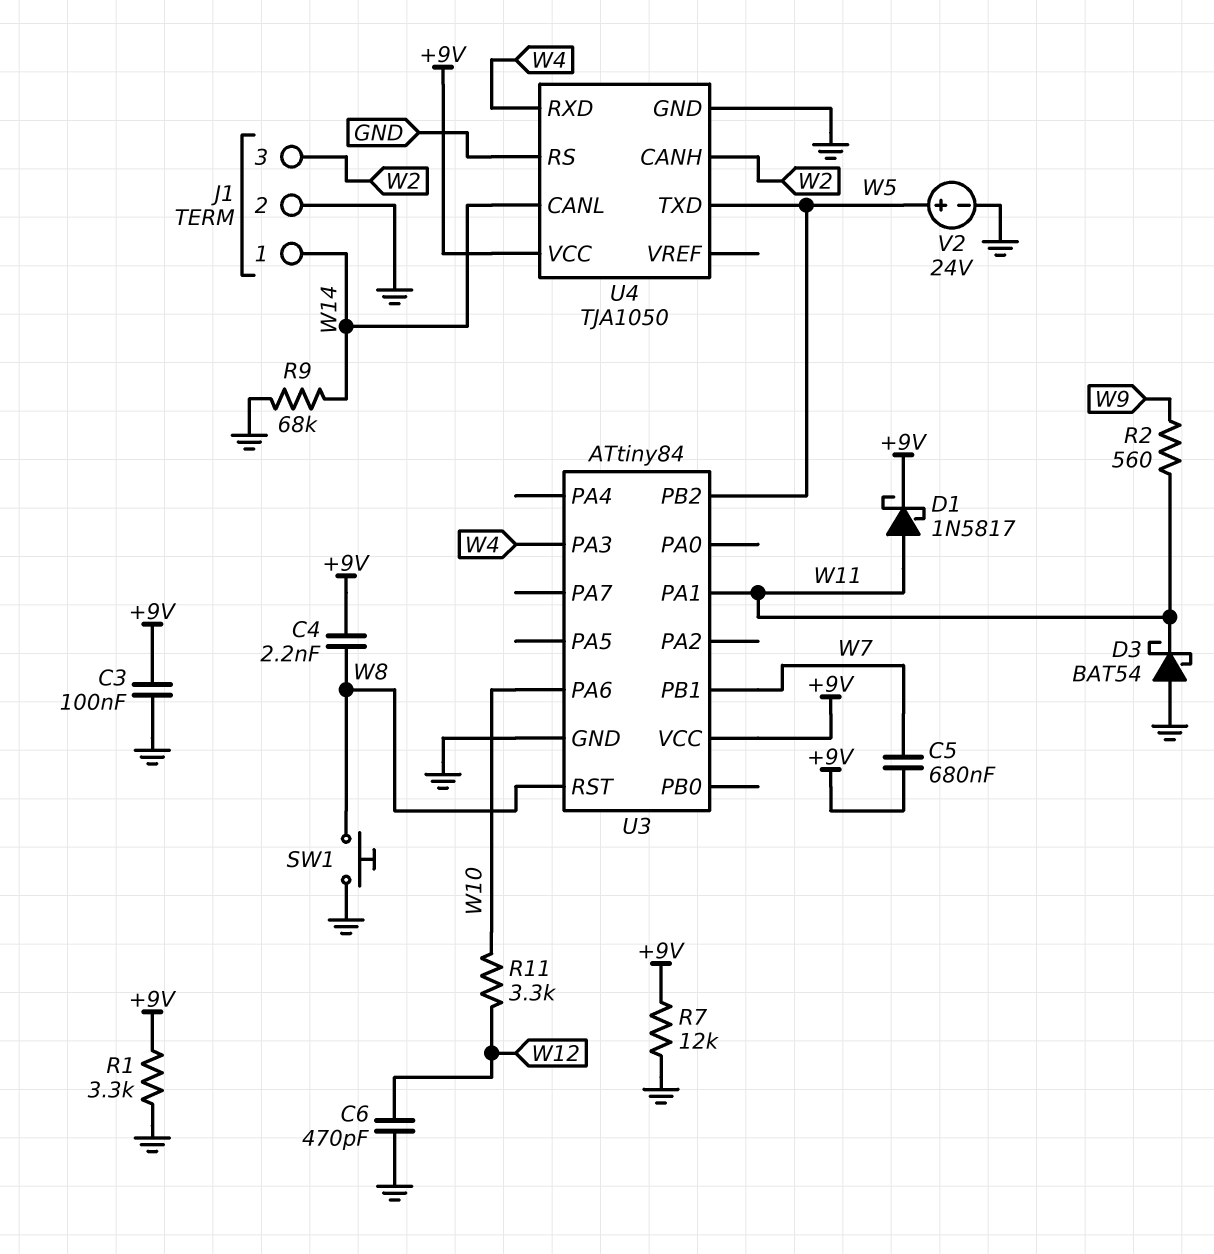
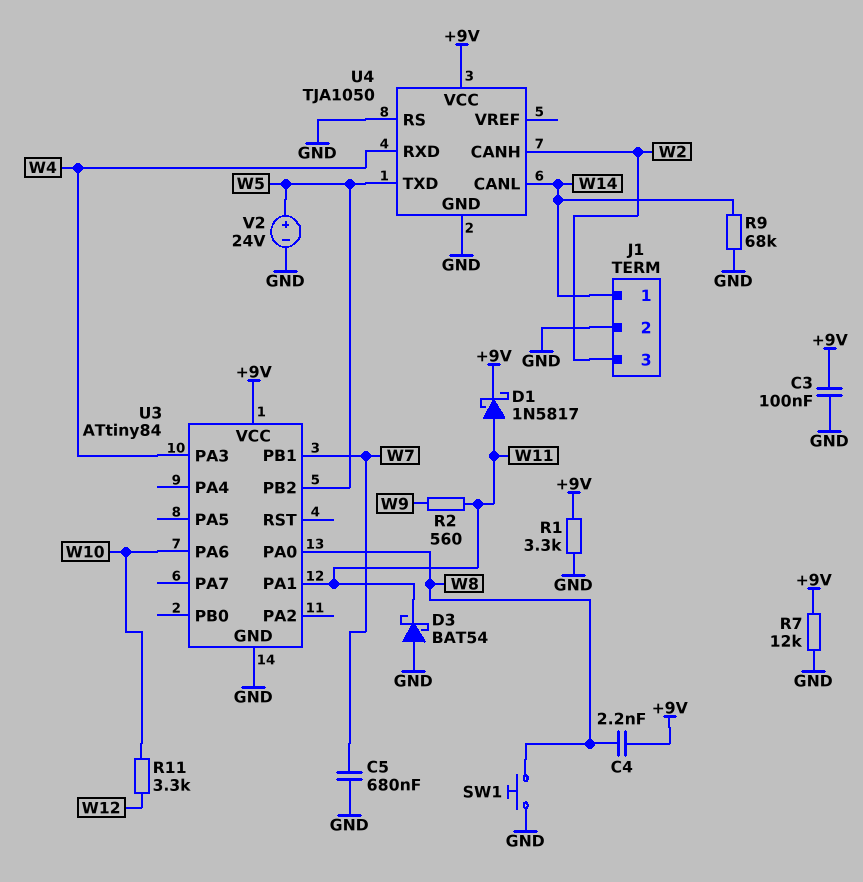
C5: 680nF (+9V, W7) -> 680nF (GND, W7)
C6: 470pF (GND, W12) -> none
U3 pin PA0: none -> W8
U3 pin RST: W8 -> none

